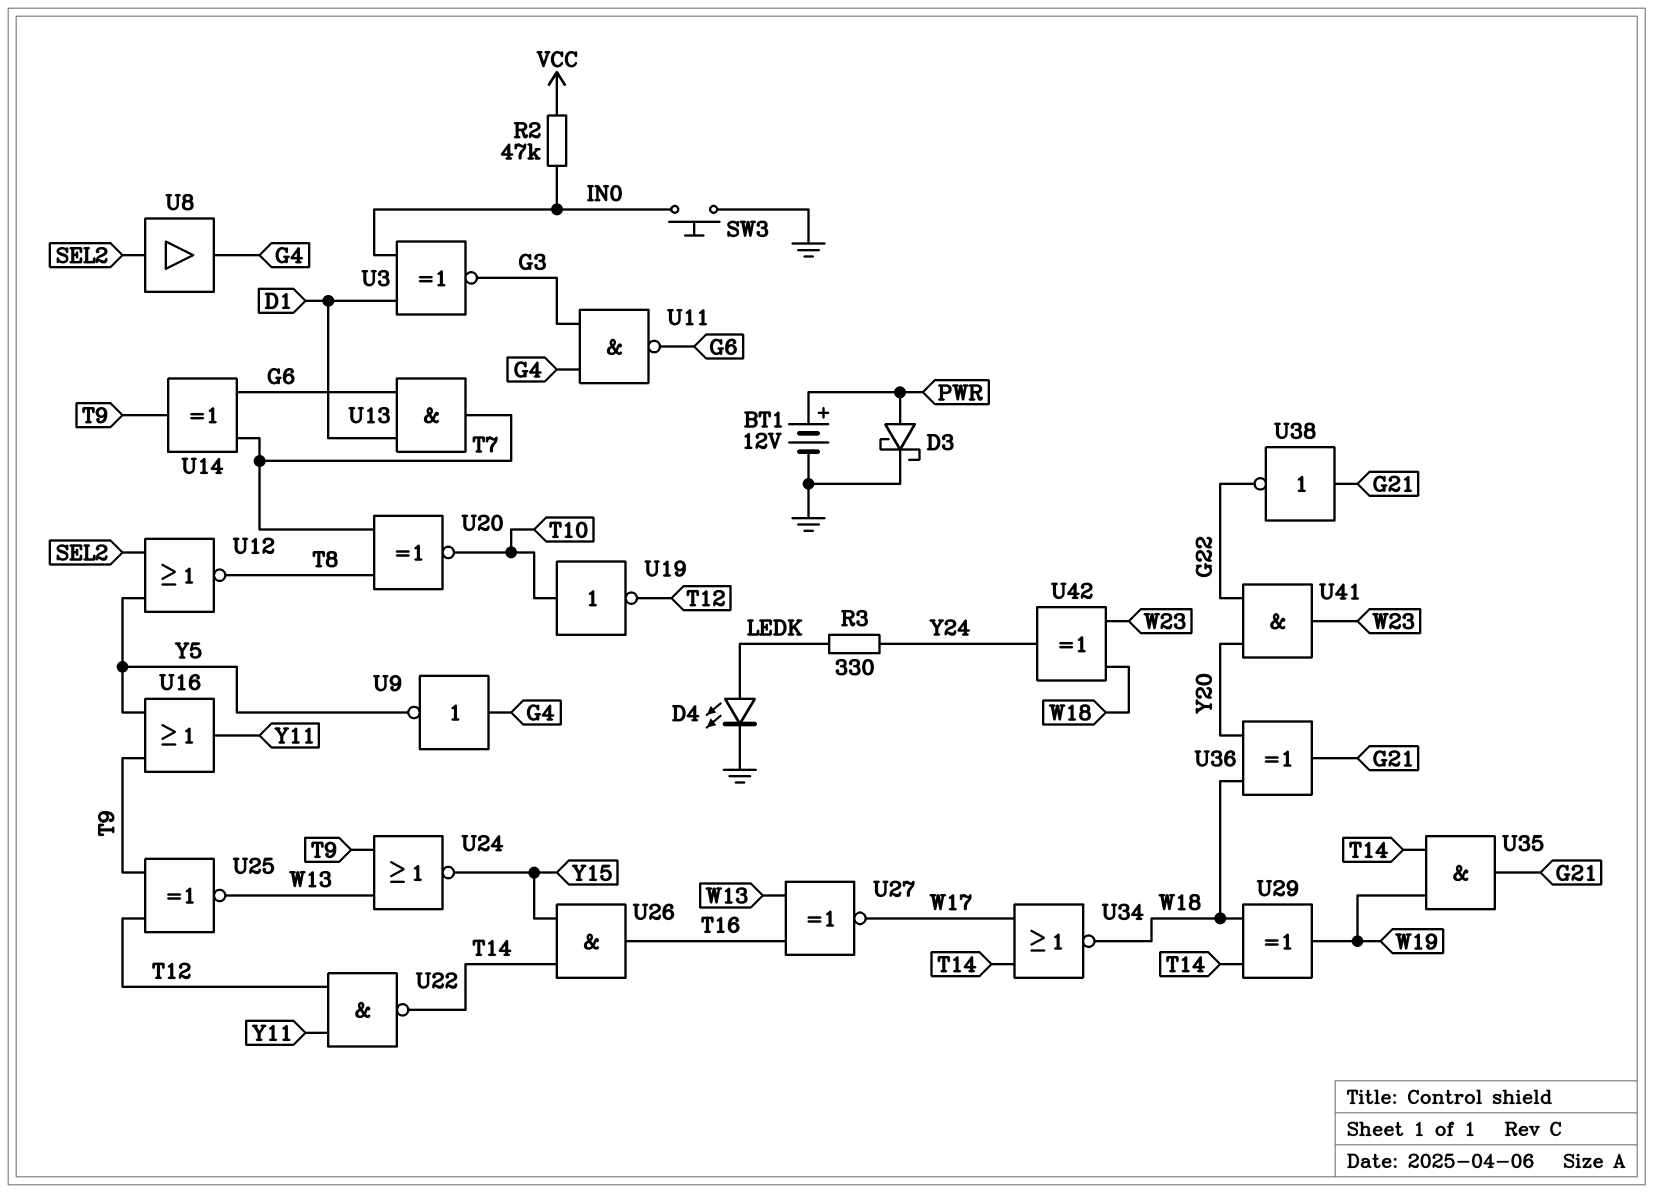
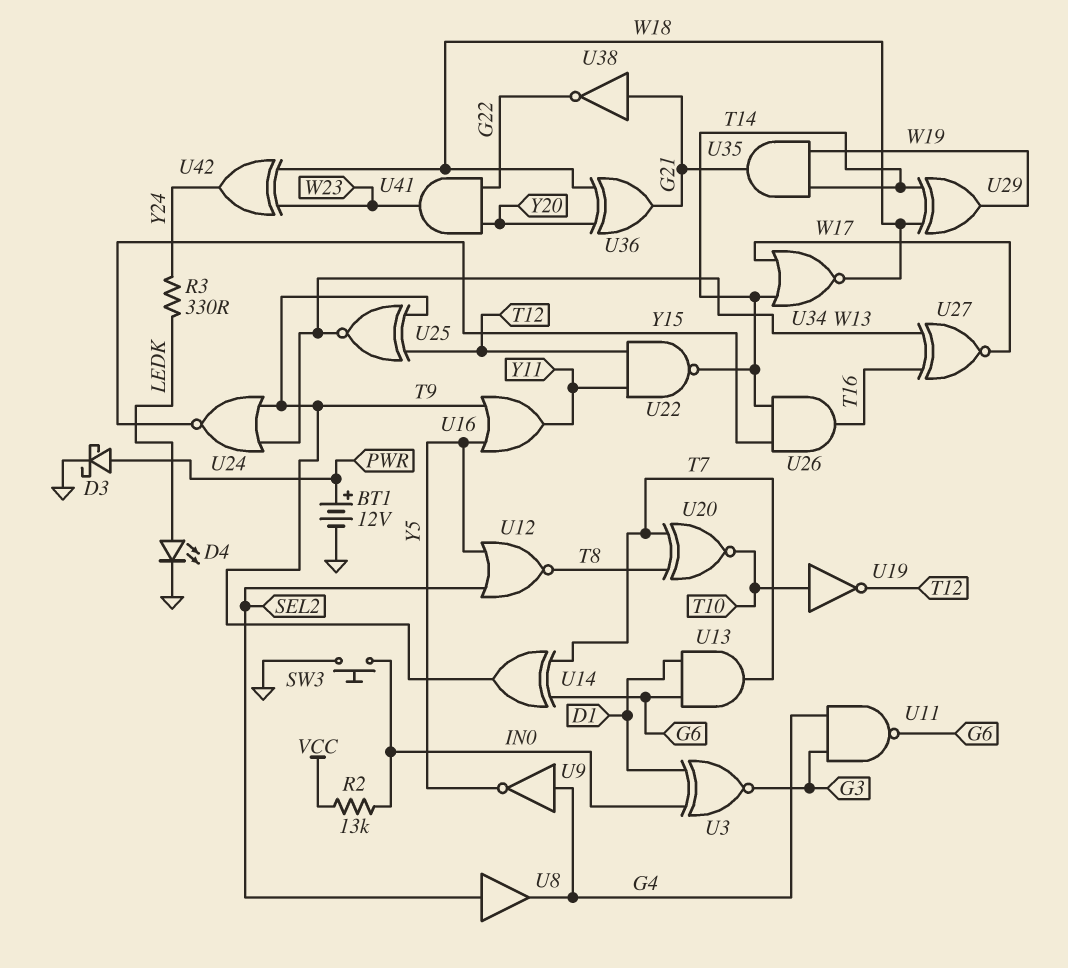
R2: 47k (IN0, VCC) -> 13k (IN0, VCC)

